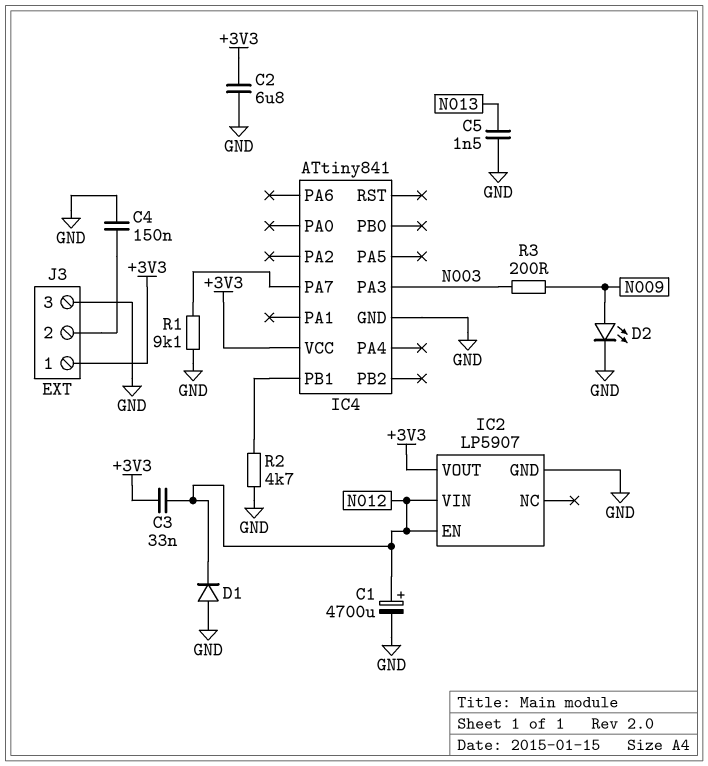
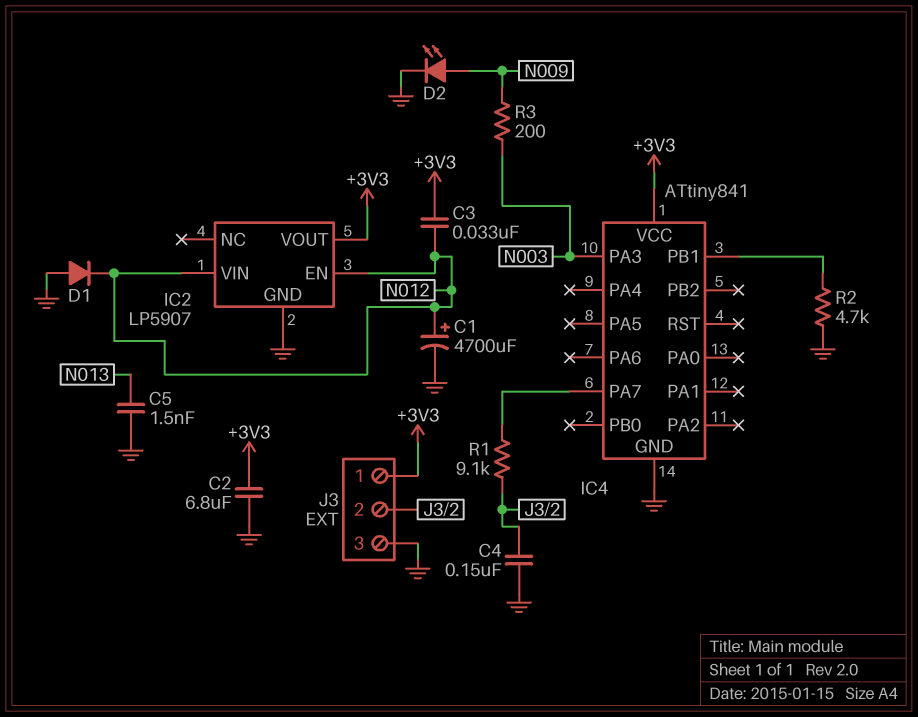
R1: 9.1k (GND, IC4/PA7) -> 9.1k (IC4/PA7, J3/2)

